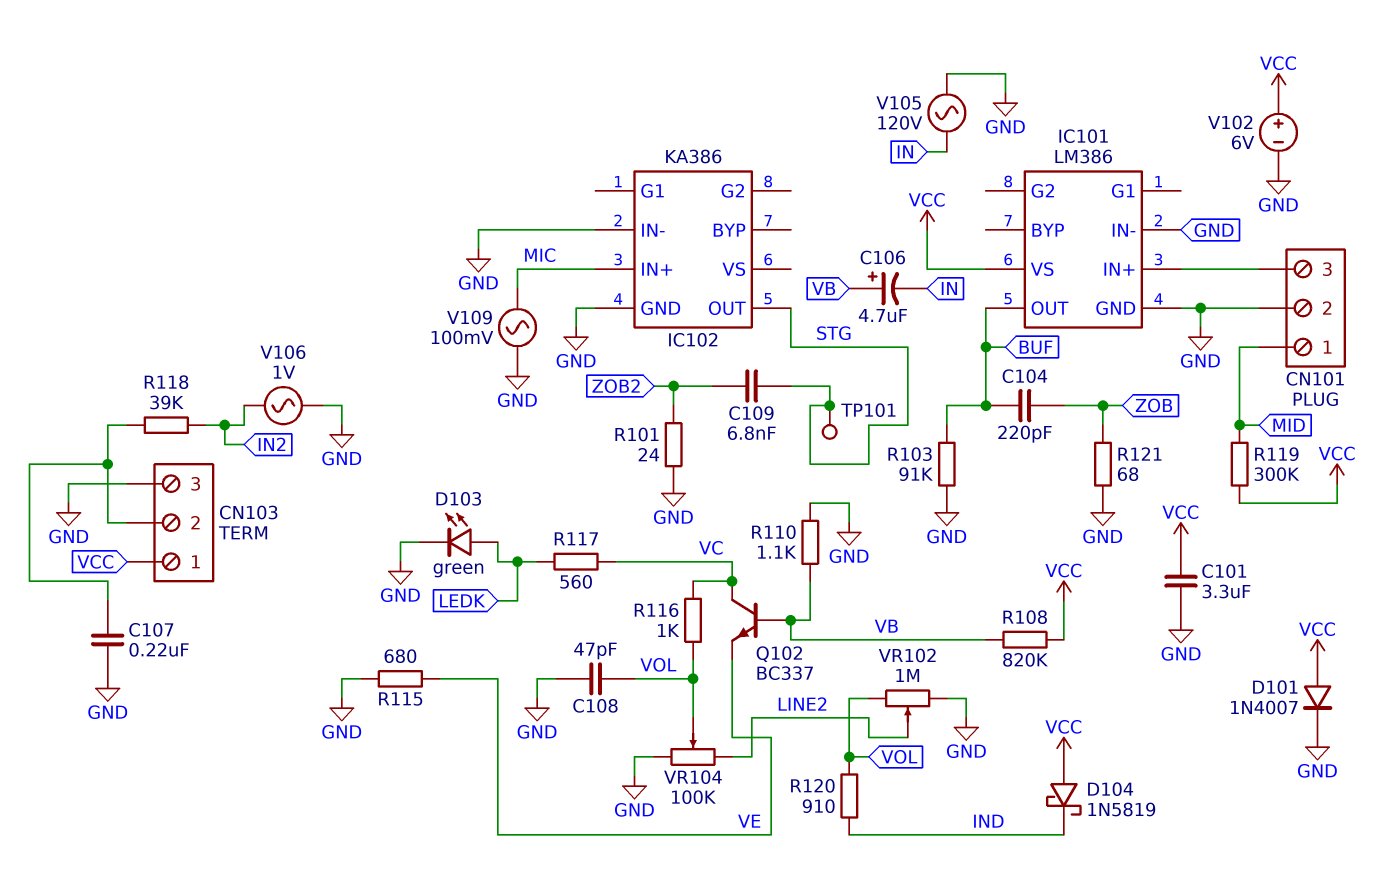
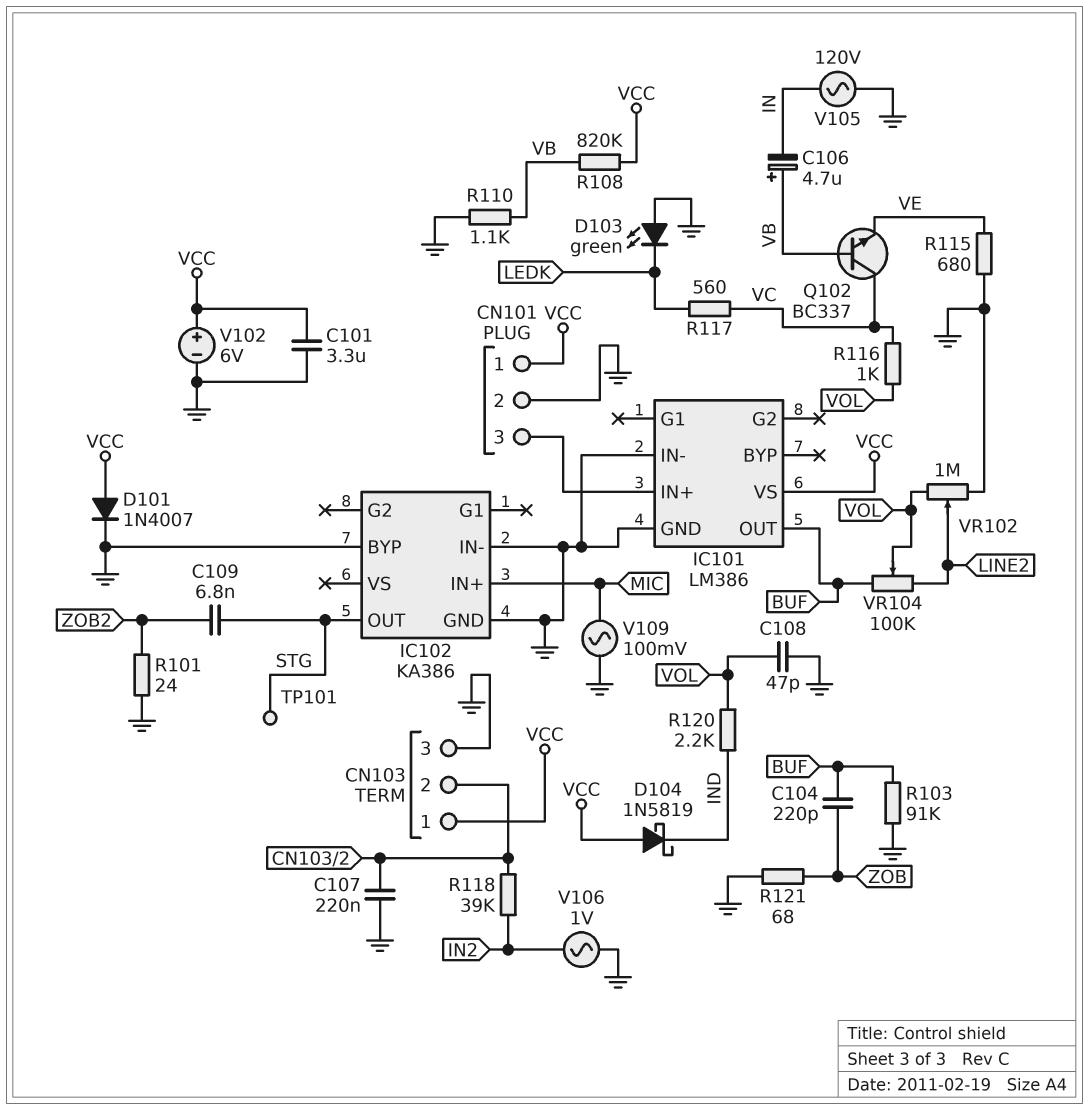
CN101 pin 1: MID -> VCC
D103: LED green (A LEDK, K GND) -> LED green (A GND, K LEDK)
IC102 pin BYP: none -> GND
R119: 300k (MID, VCC) -> none
R120: 910 (IND, VOL) -> 2.2k (IND, VOL)
VR104: 100k (GND, LINE2, wiper VOL) -> 100k (BUF, LINE2, wiper VOL)

